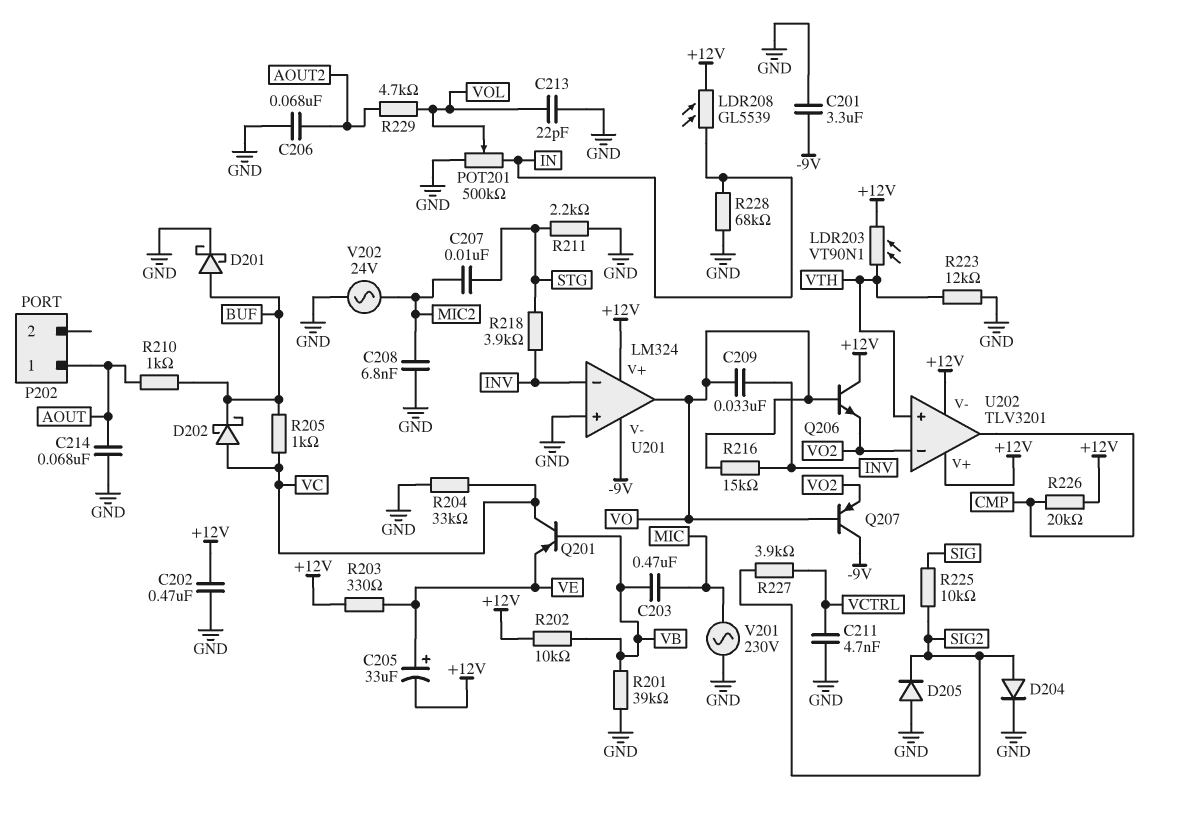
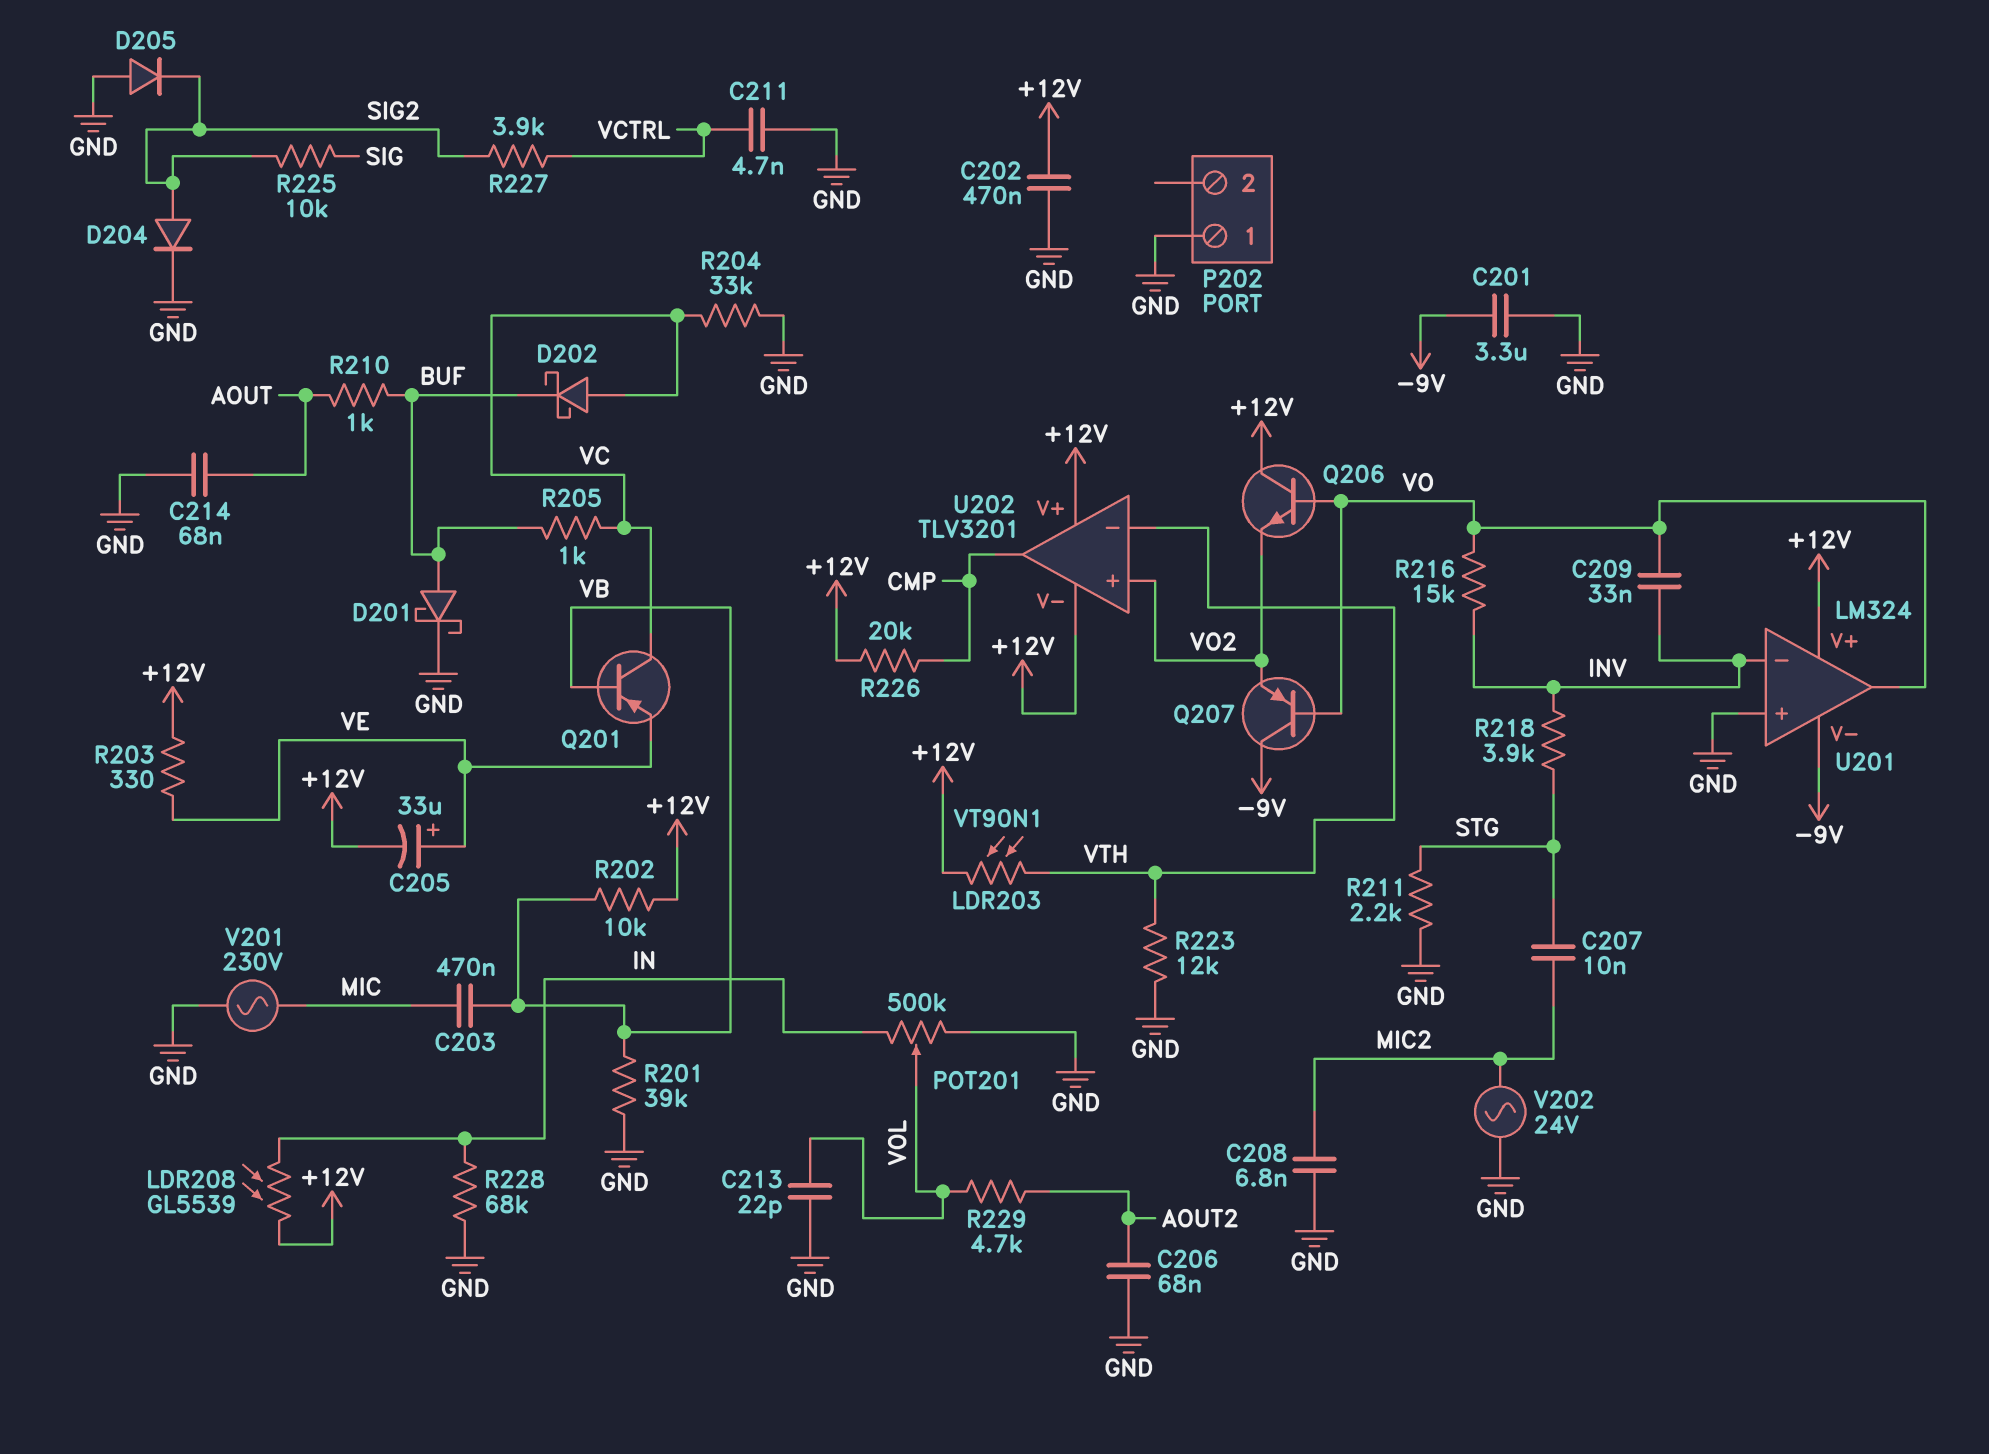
P202 pin 1: AOUT -> GND
U202 pin in+: VTH -> VO2
U202 pin in-: VO2 -> VTH

